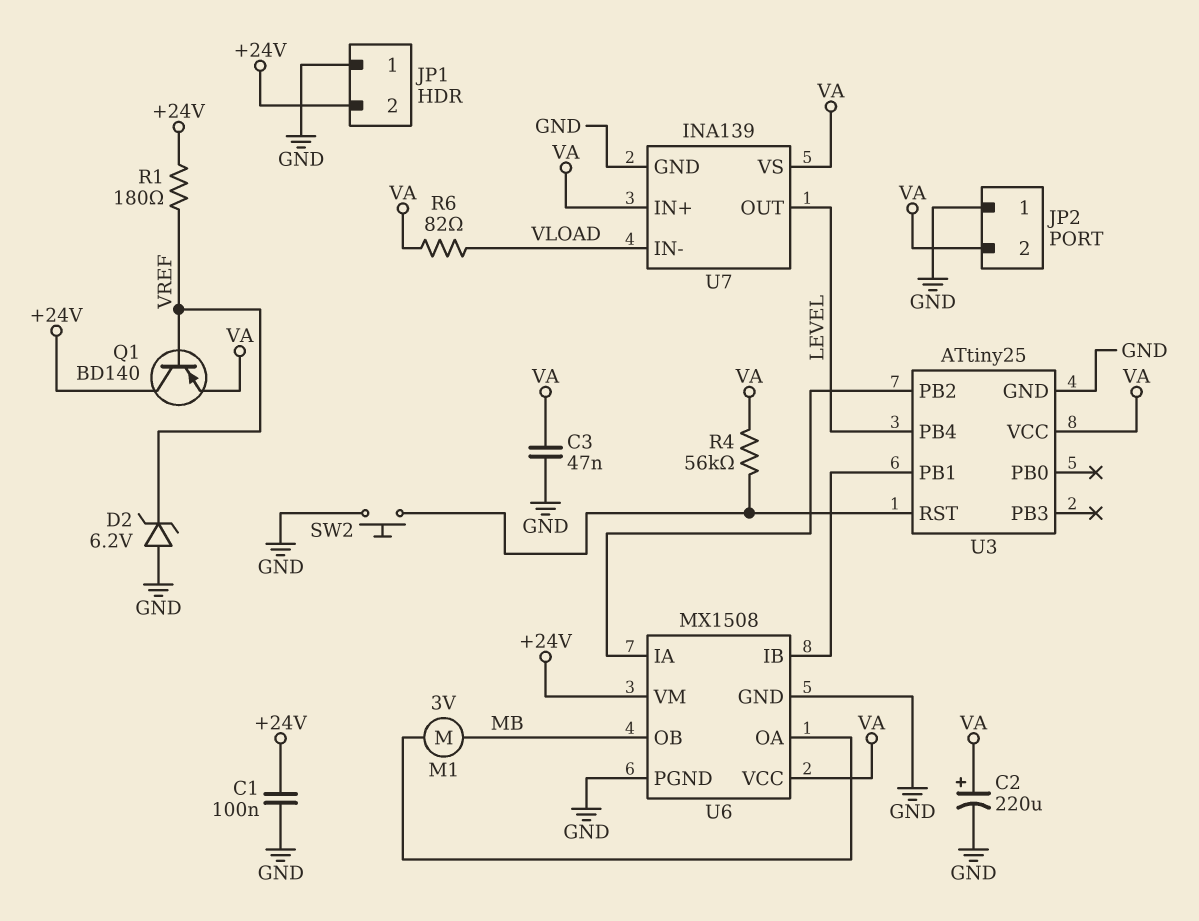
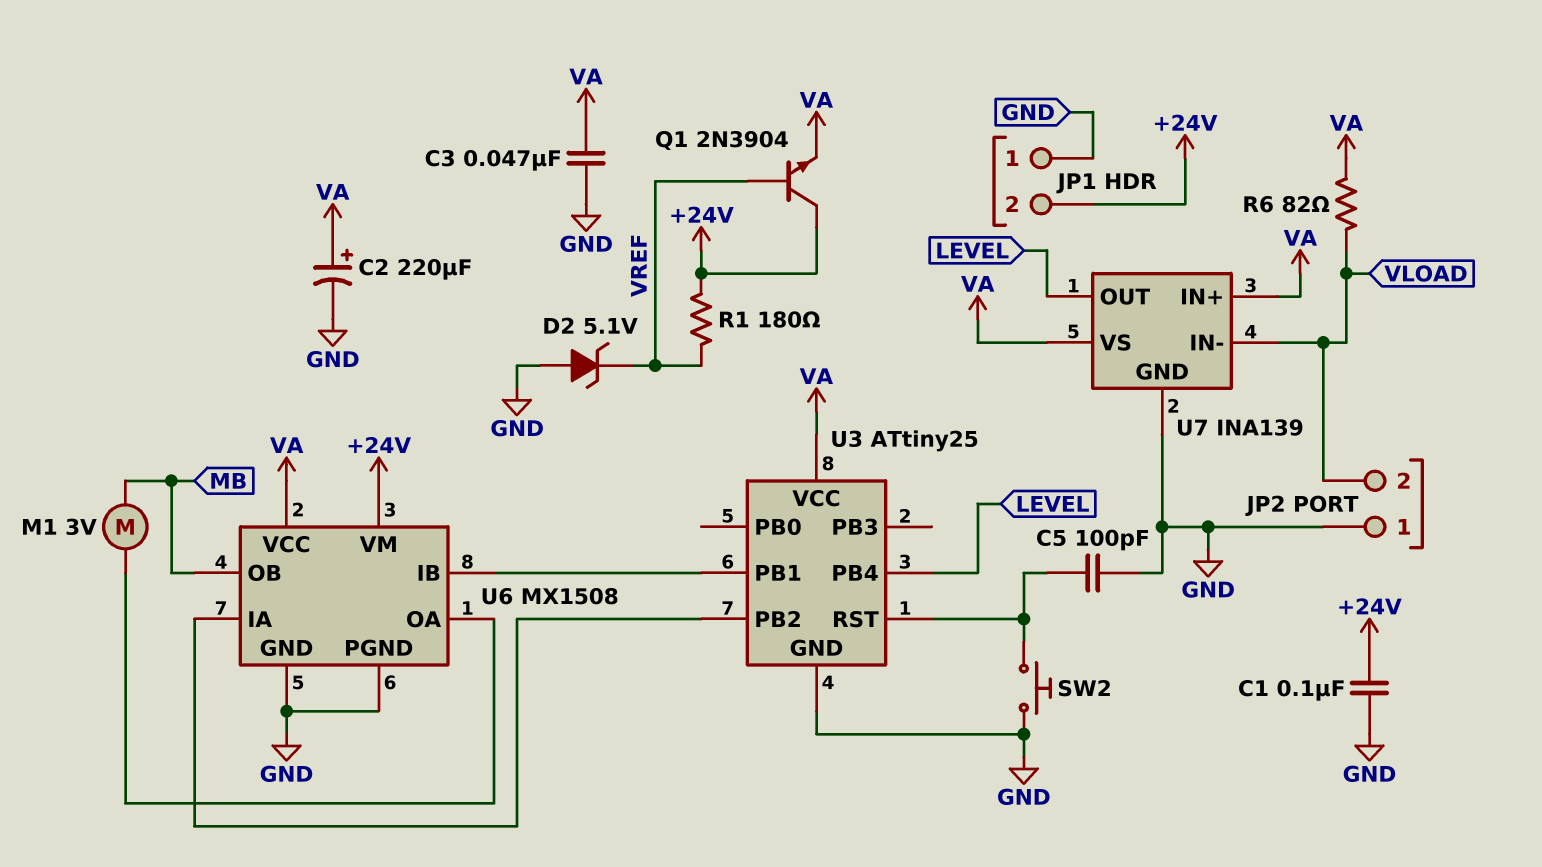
C5: none -> 100pF (GND, U3/RST)
D2: zener 6.2V (A GND, K VREF) -> zener 5.1V (A GND, K VREF)
JP2 pin 2: VA -> VLOAD
Q1: PNP BD140 (B VREF, C +24V, E VA) -> NPN 2N3904 (B VREF, C +24V, E VA)
R4: 56k (U3/RST, VA) -> none

